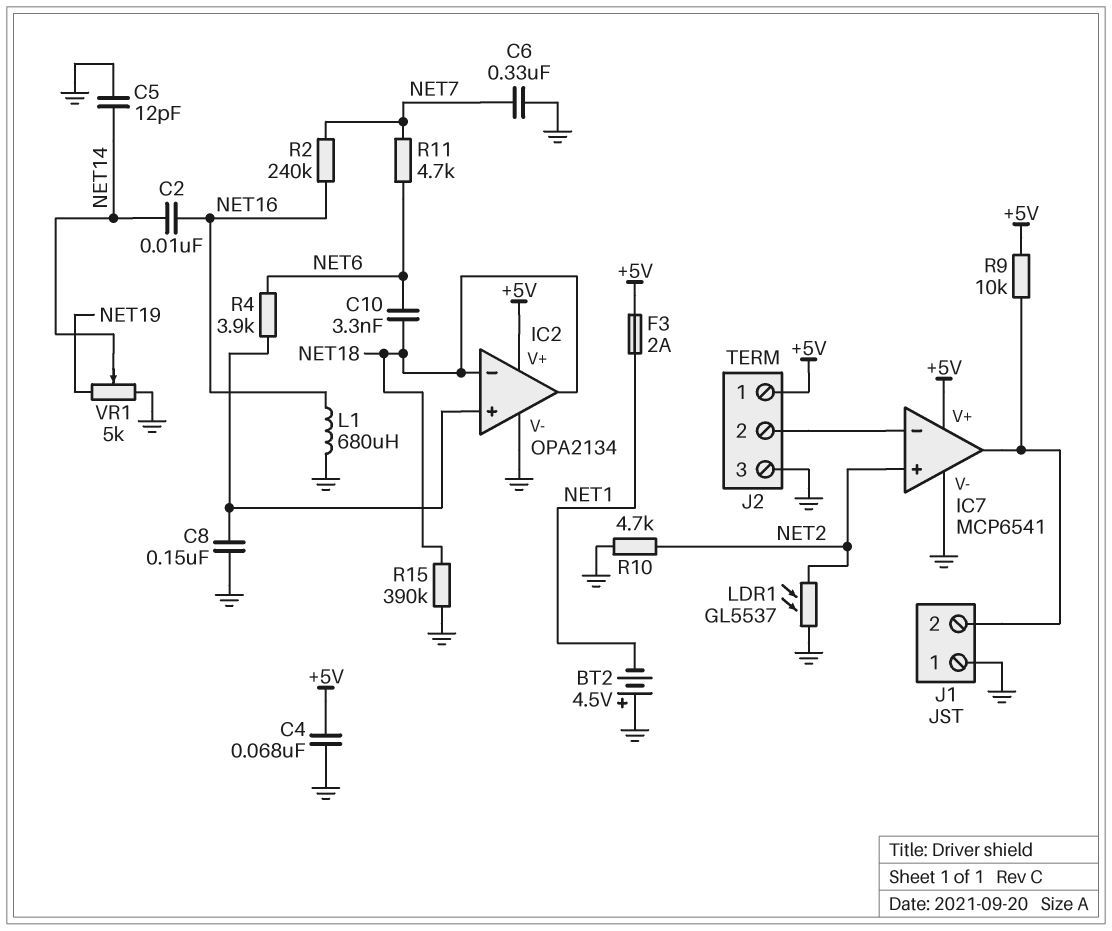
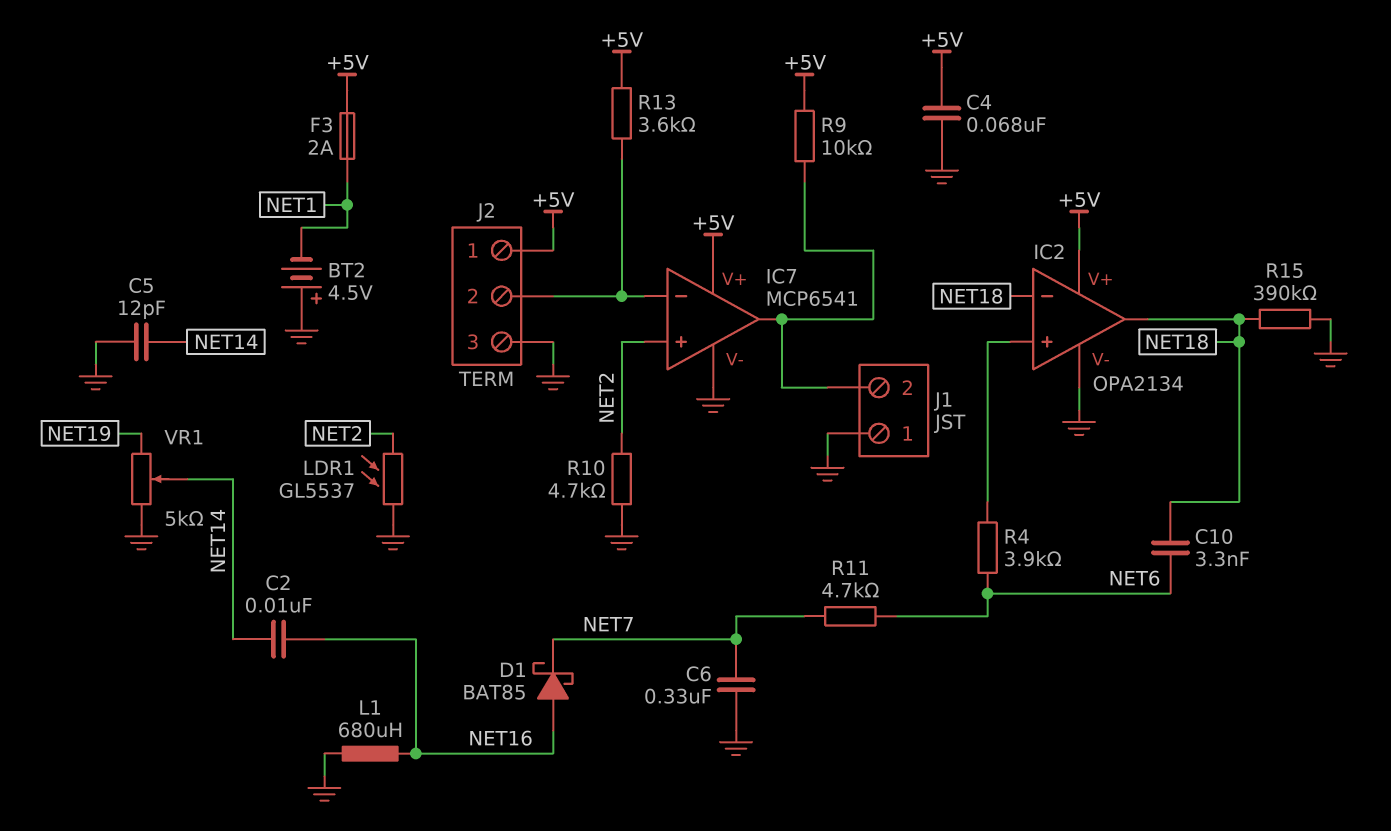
C8: 150nF (GND, IC2/in+) -> none
D1: none -> schottky BAT85 (A NET16, K NET7)
R2: 240k (NET7, NET16) -> none
R13: none -> 3.6k (+5V, IC7/in-)

